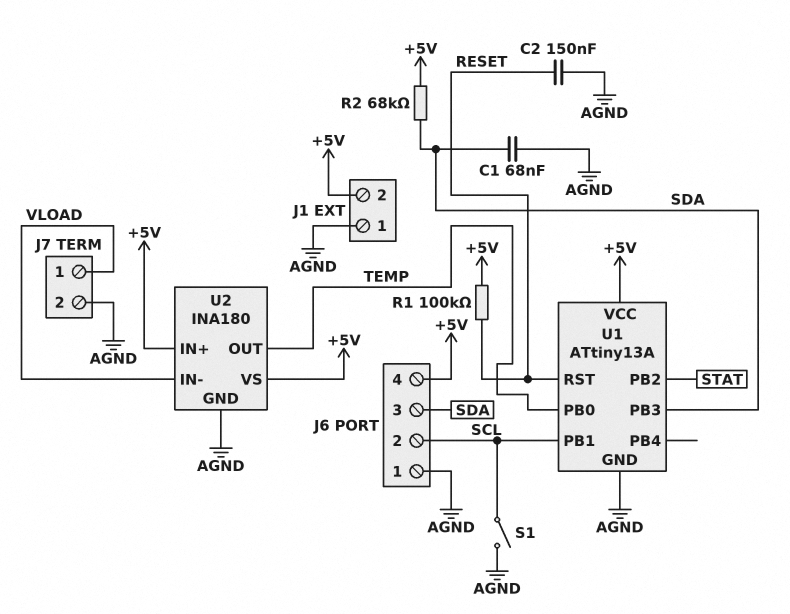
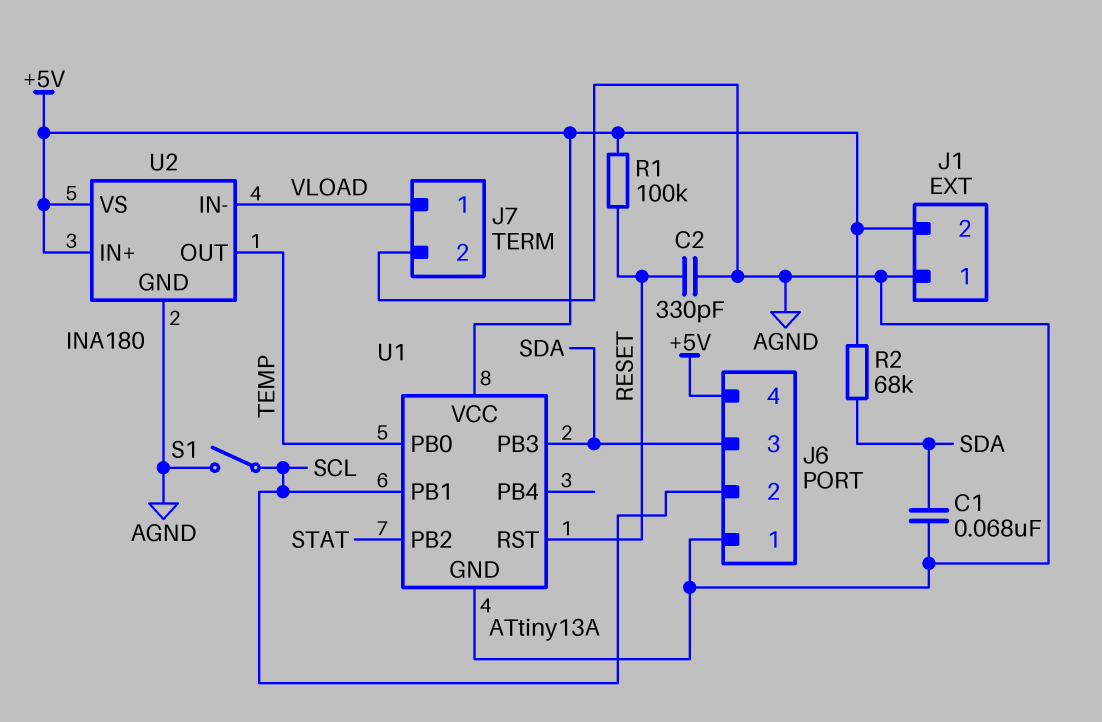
C2: 150nF (AGND, RESET) -> 330pF (AGND, RESET)

